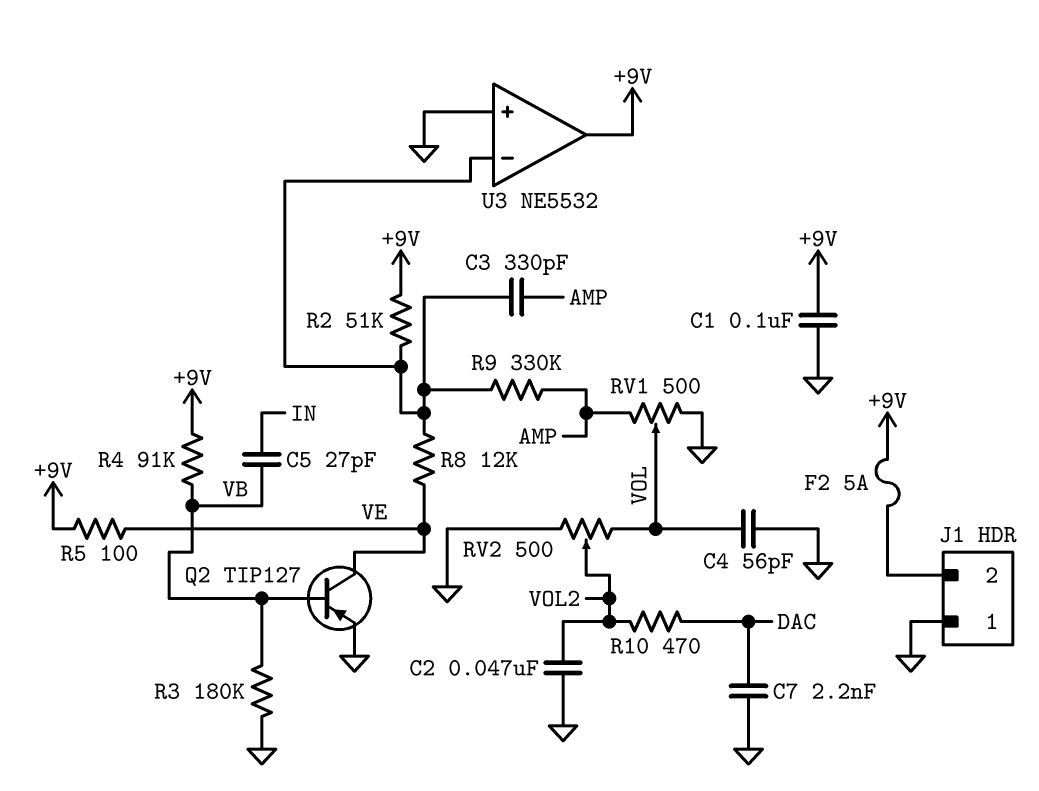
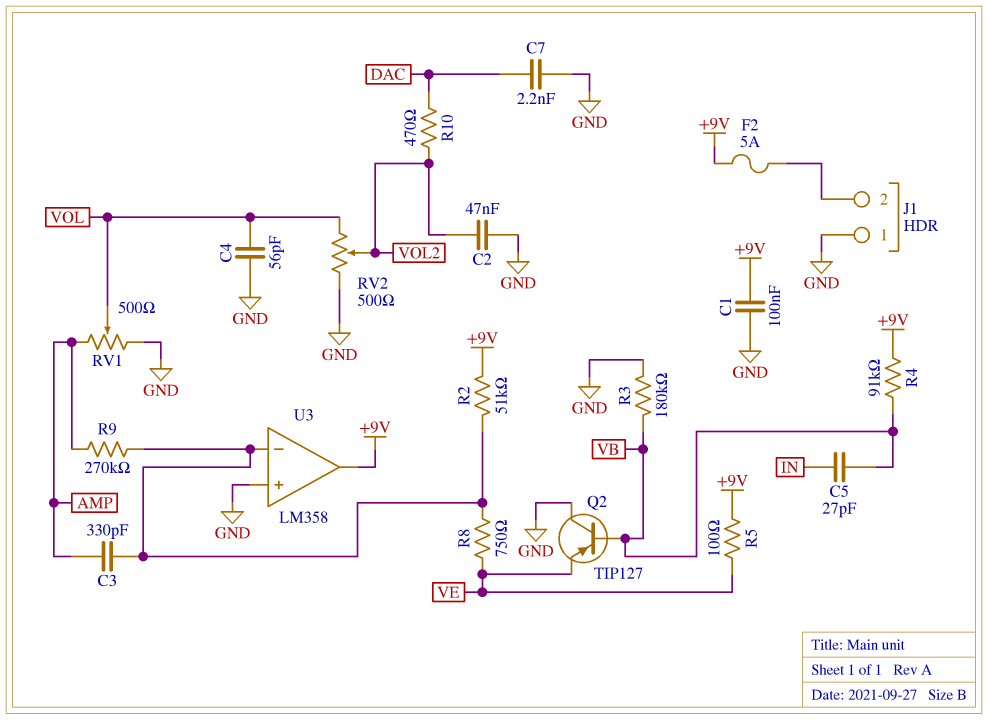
Q2: PNP TIP127 (B VB, C VE, E GND) -> PNP TIP127 (B VB, C GND, E VE)
R8: 12k (U3/in-, VE) -> 750 (U3/in-, VE)
R9: 330k (AMP, U3/in-) -> 270k (AMP, U3/in-)
U3: NE5532 -> LM358

